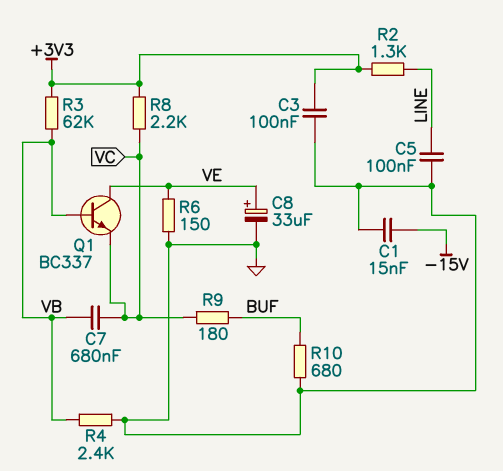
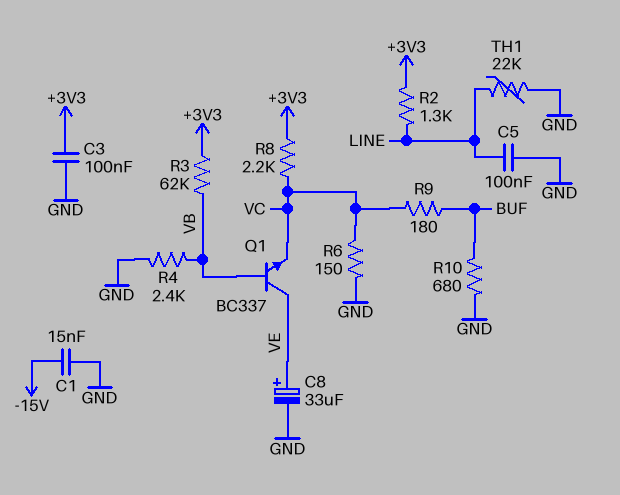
C7: 680nF (VB, VC) -> none
R6: 150 (GND, VE) -> 150 (GND, VC)
TH1: none -> 22k (GND, LINE)

